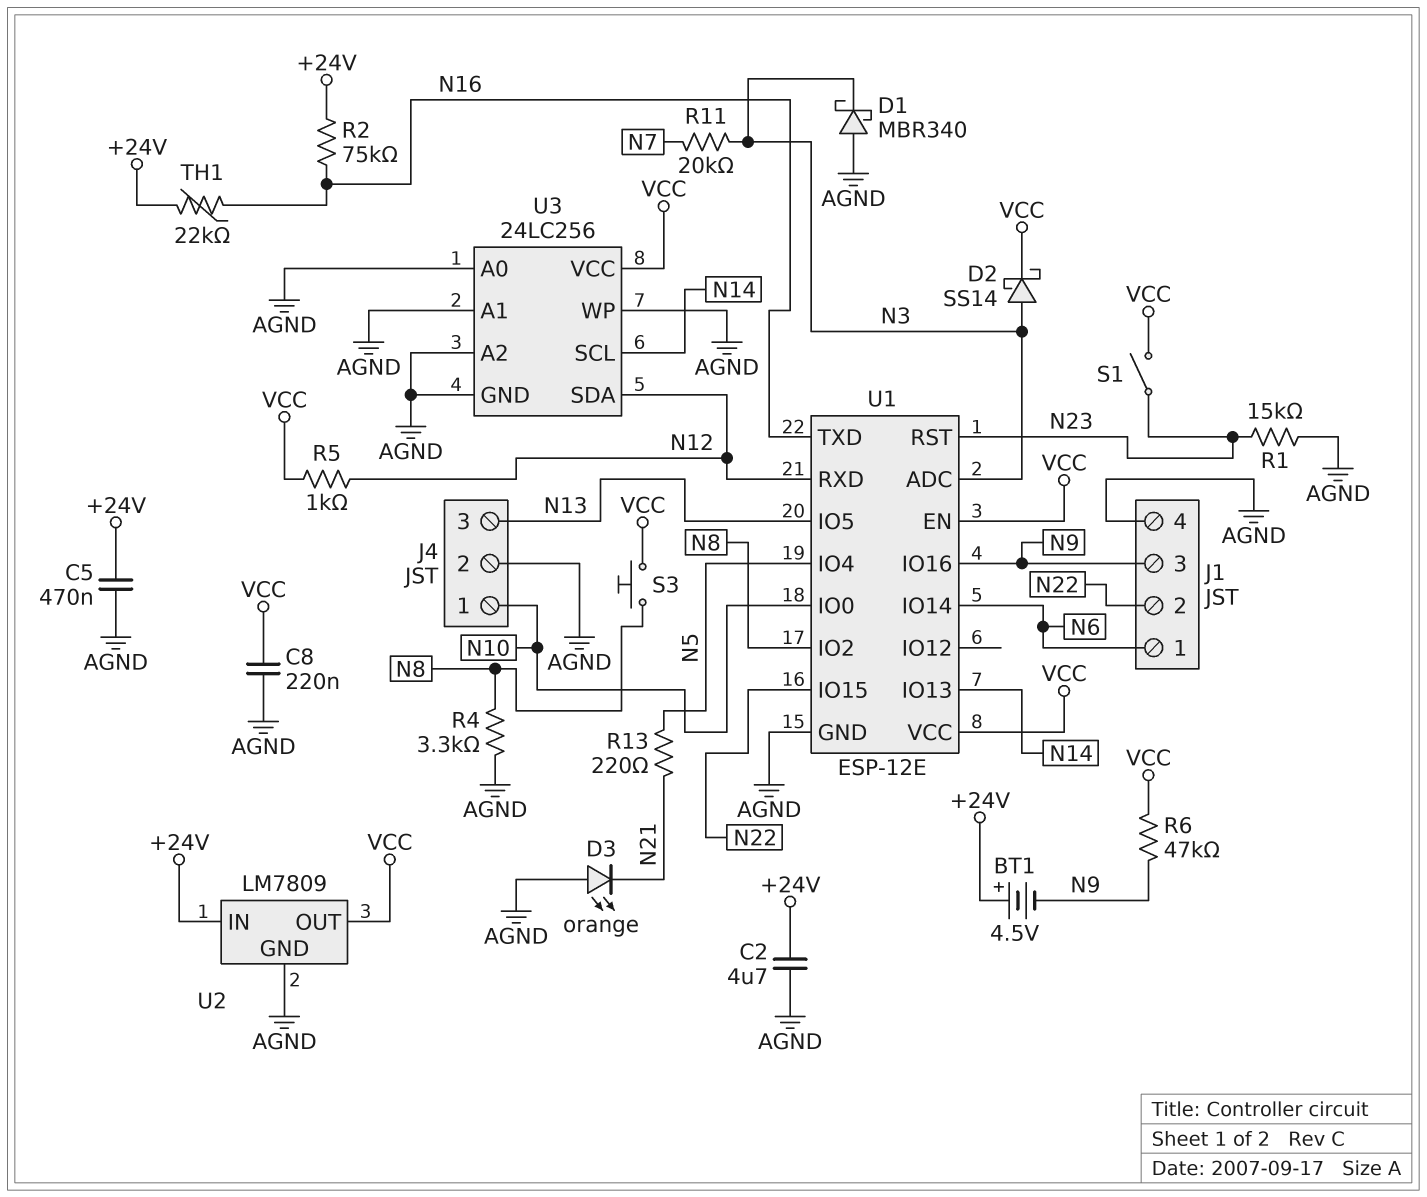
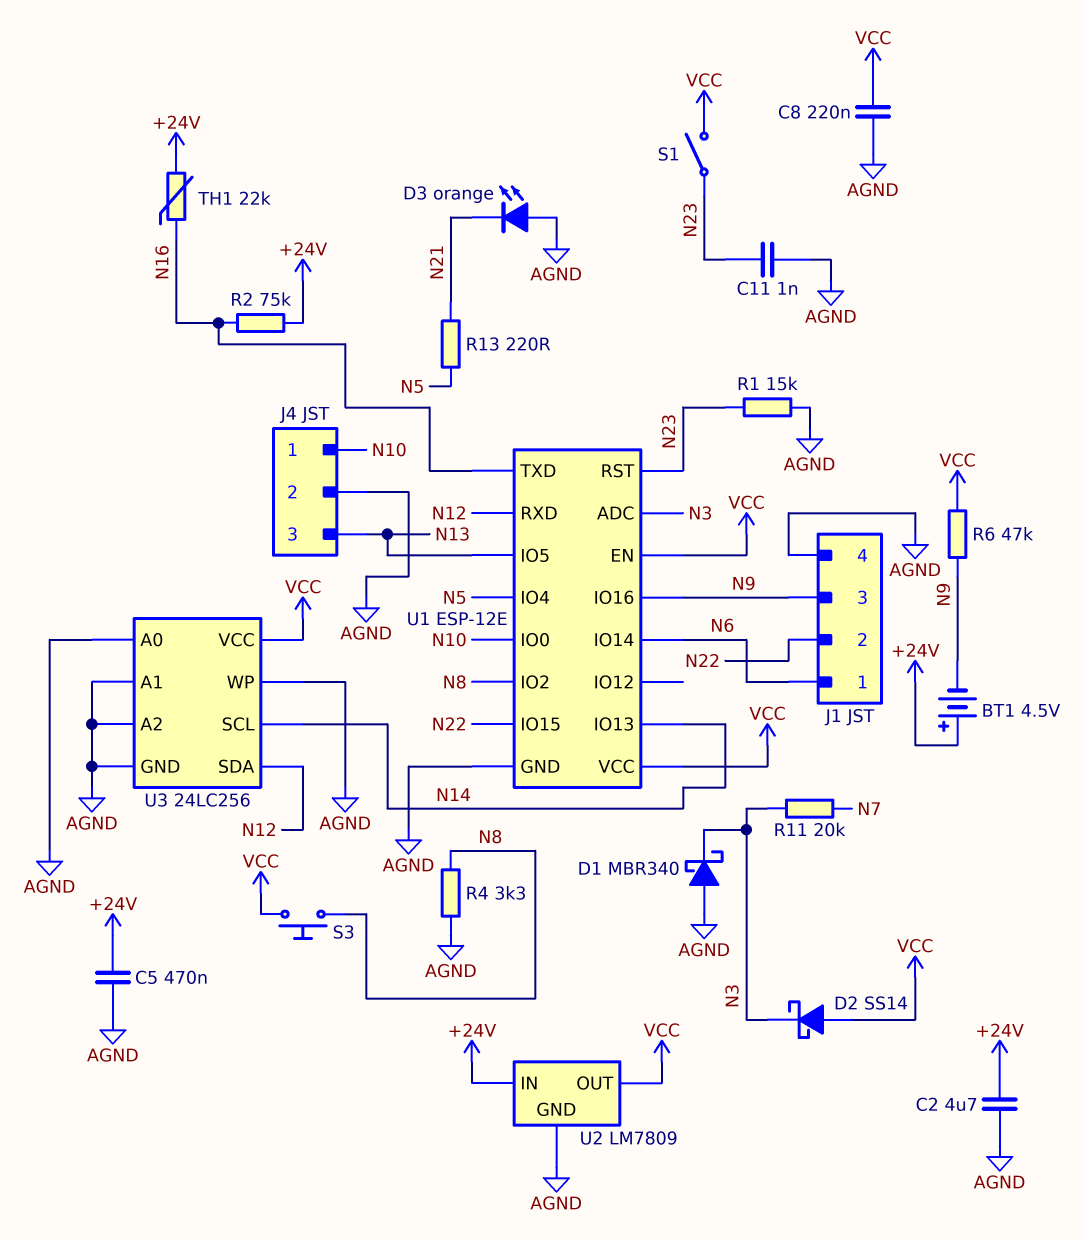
C11: none -> 1nF (AGND, N23)
D2: schottky SS14 (A N3, K VCC) -> schottky SS14 (A VCC, K N3)
R5: 1k (N12, VCC) -> none

